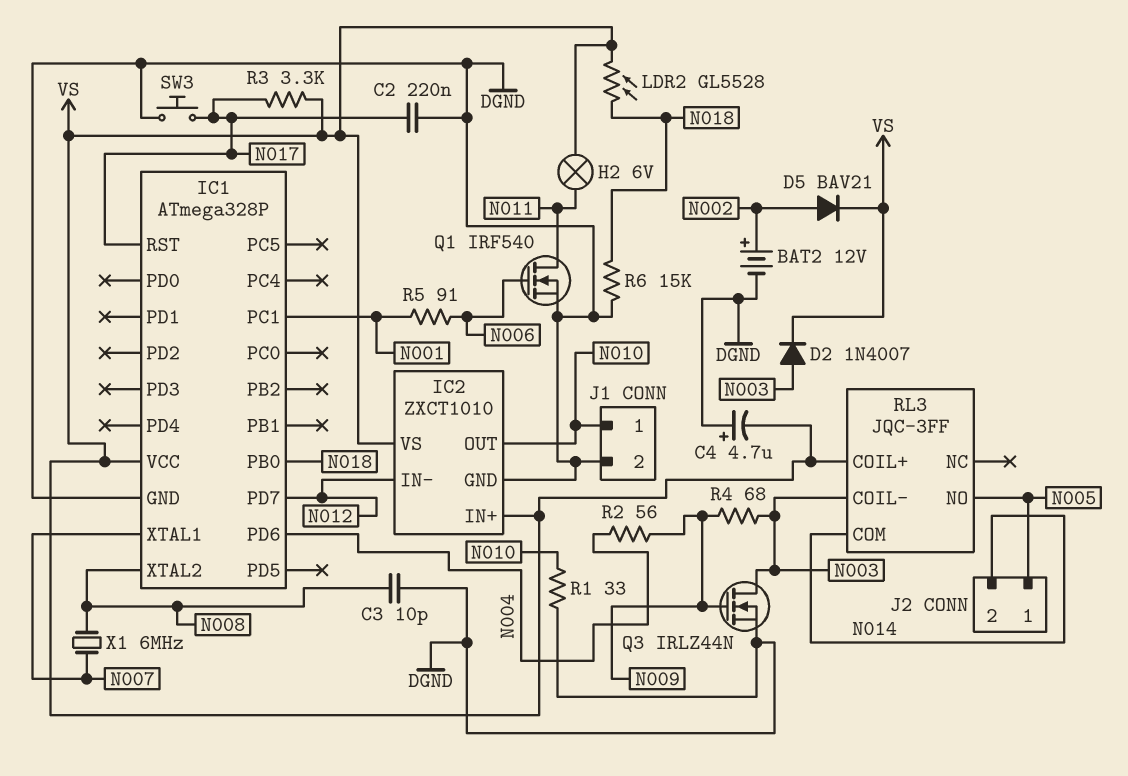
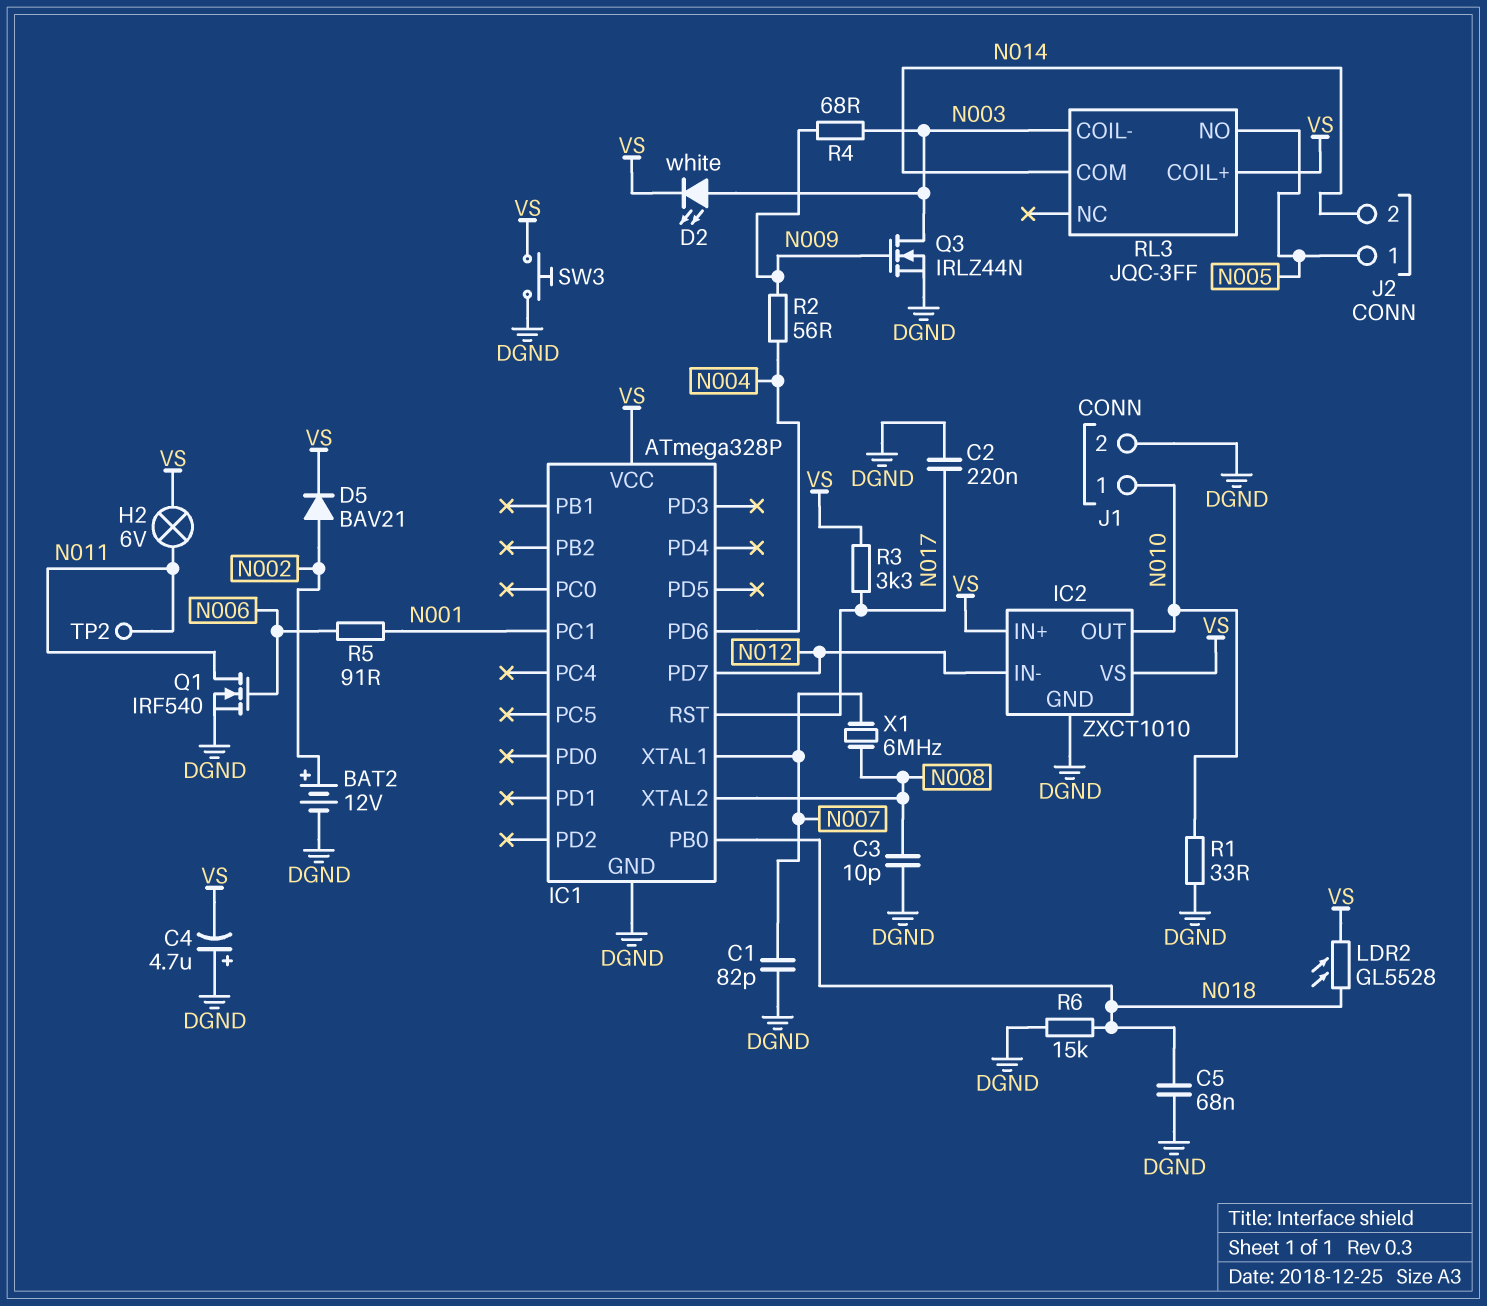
C1: none -> 82pF (DGND, N007)
C5: none -> 68nF (DGND, N018)
D2: diode 1N4007 (A N003, K VS) -> LED white (A N003, K VS)
SW3: button (DGND, N017) -> button (DGND, VS)
TP2: none -> test point (N011)

